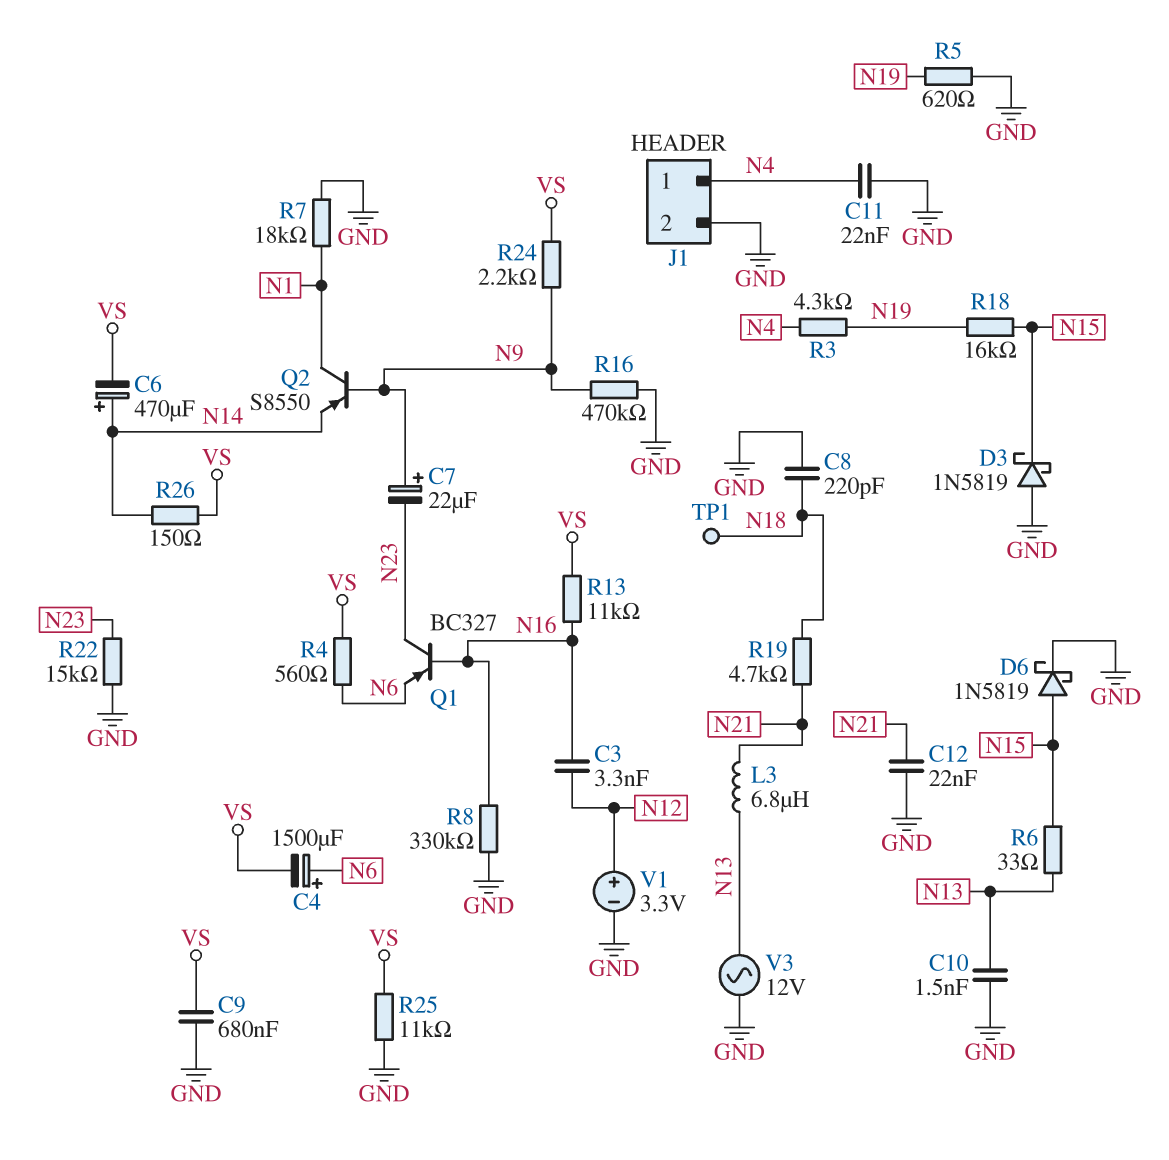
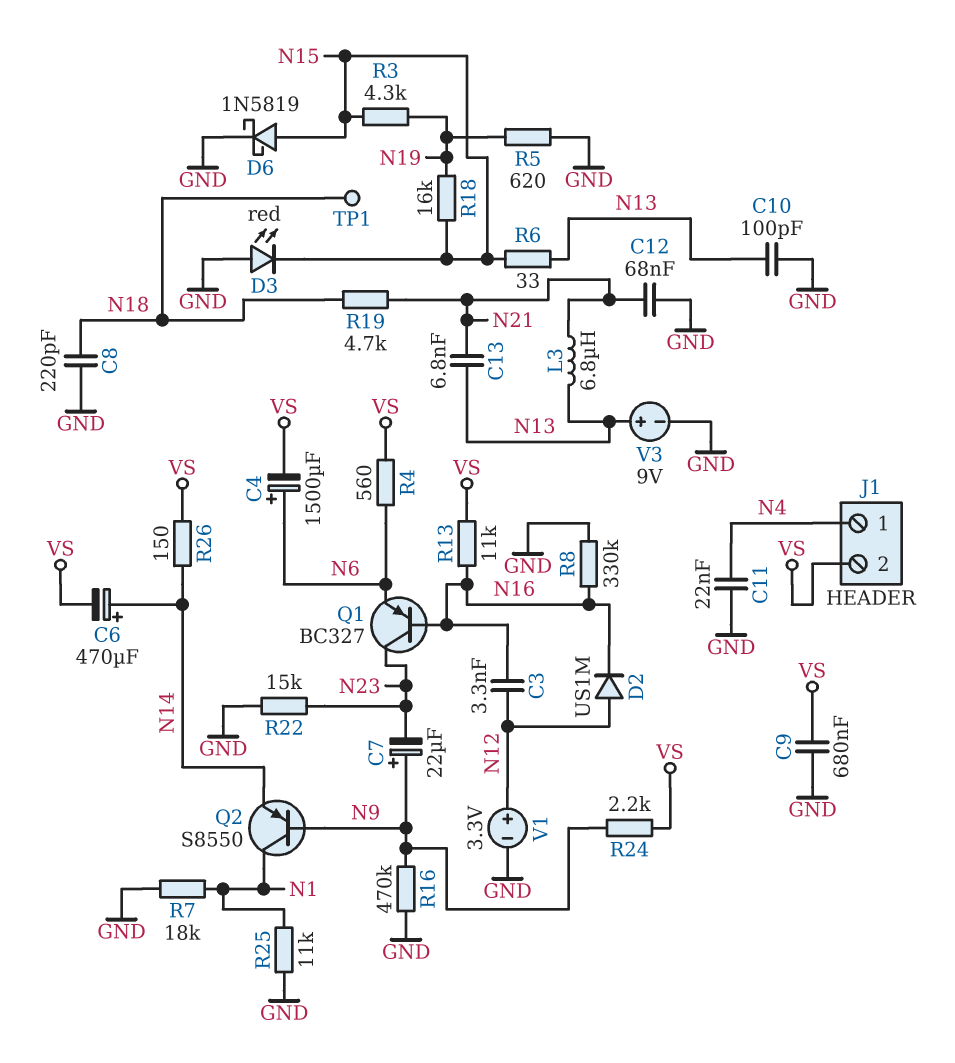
C10: 1.5nF (GND, N13) -> 100pF (GND, N13)
C12: 22nF (GND, N21) -> 68nF (GND, N21)
C13: none -> 6.8nF (N13, N21)
D2: none -> diode US1M (A N12, K N16)
D3: schottky 1N5819 (A GND, K N15) -> LED red (A GND, K N15)
J1 pin 2: GND -> VS
R3: 4.3k (N4, N19) -> 4.3k (N15, N19)
R25: 11k (GND, VS) -> 11k (GND, N1)
V3: AC 12V (GND, N13) -> 9V (plus N13, minus GND)

